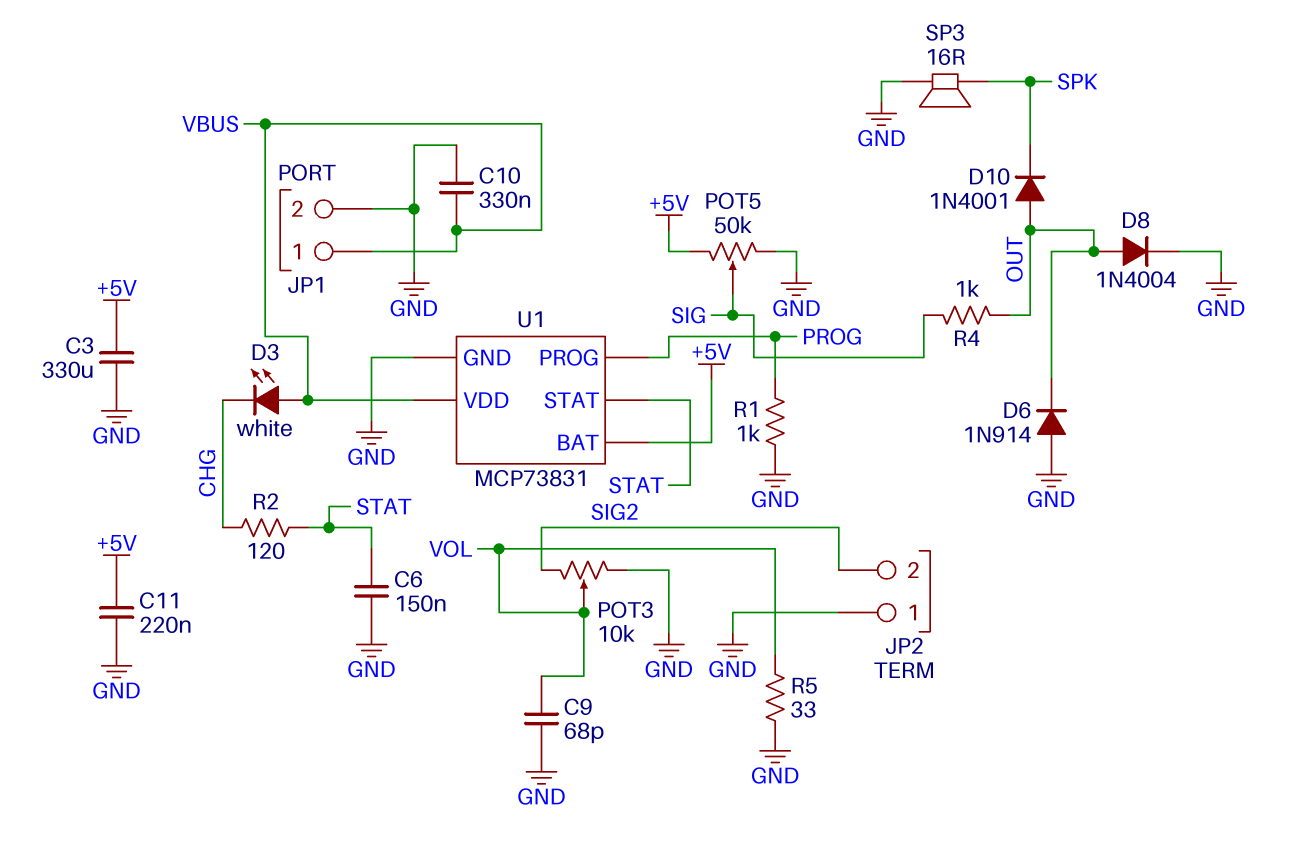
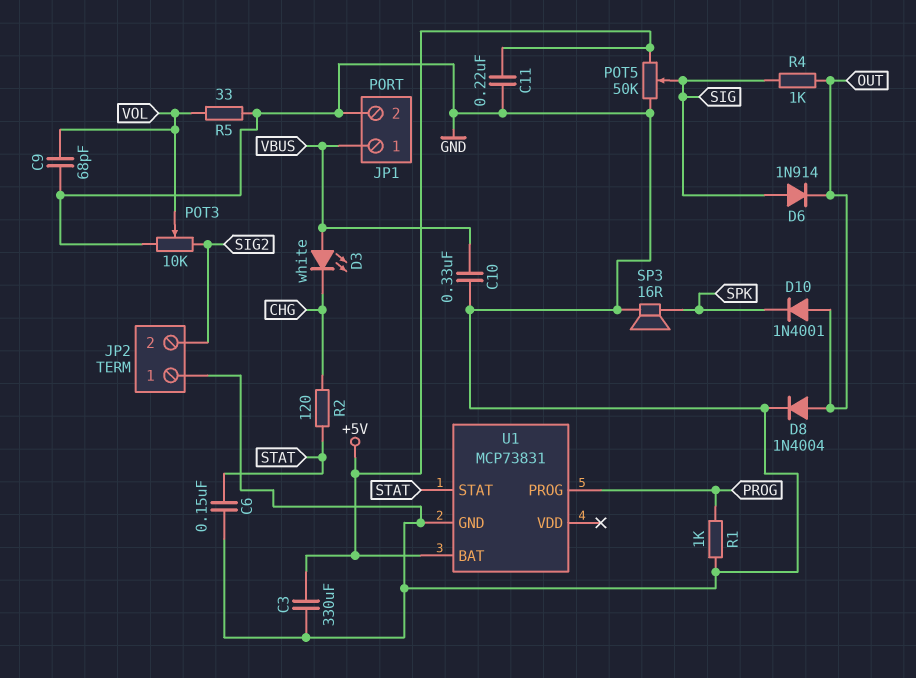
D6: diode 1N914 (A GND, K OUT) -> diode 1N914 (A SIG, K OUT)
U1 pin VDD: VBUS -> none

